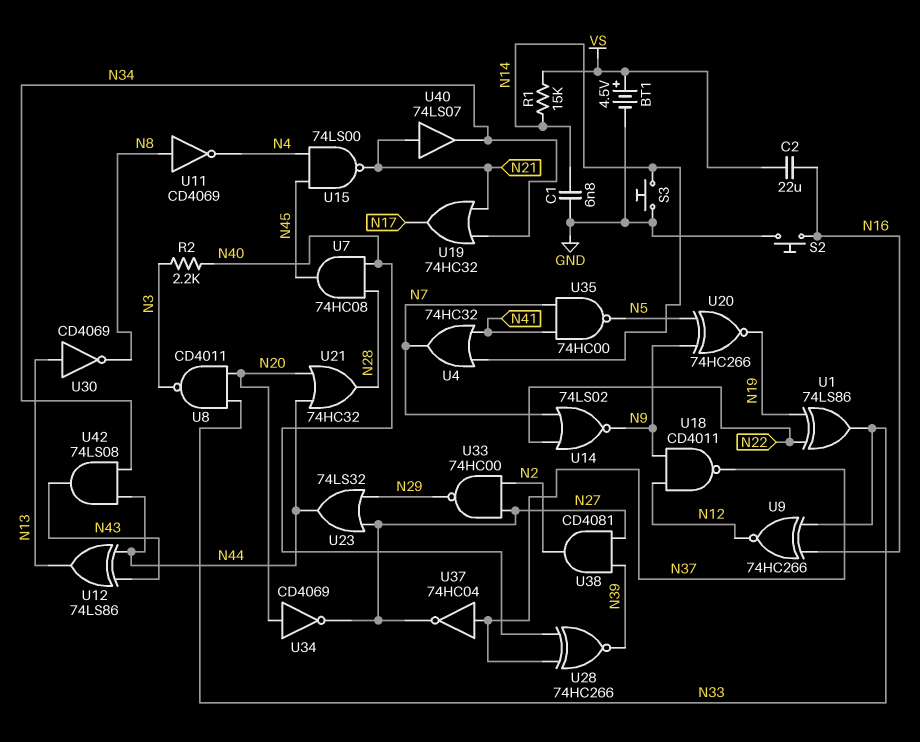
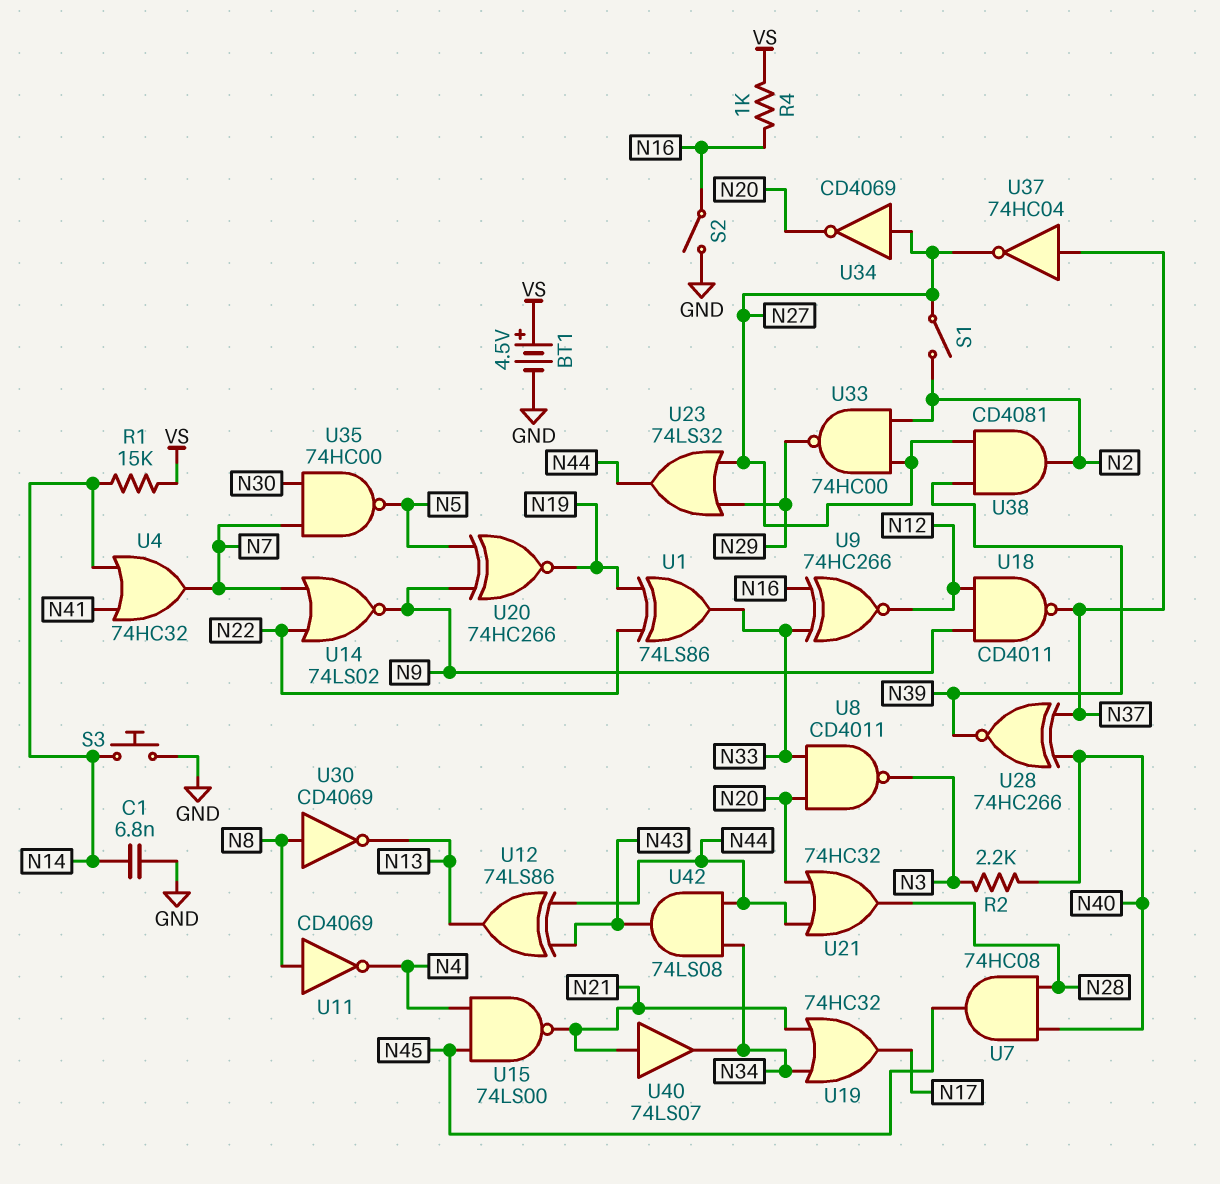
C2: 22uF (N16, VS) -> none
R4: none -> 1k (N16, VS)
S1: none -> switch (N2, N27)
S2: button (GND, N16) -> switch (GND, N16)
U30: NOT CD4069 (in N13, out N8) -> NOT CD4069 (in N8, out N13)
U34: NOT CD4069 (in N20, out N27) -> NOT CD4069 (in N27, out N20)
U35: NAND 74HC00 (in N7, in N41, out N5) -> NAND 74HC00 (in N7, in N30, out N5)

